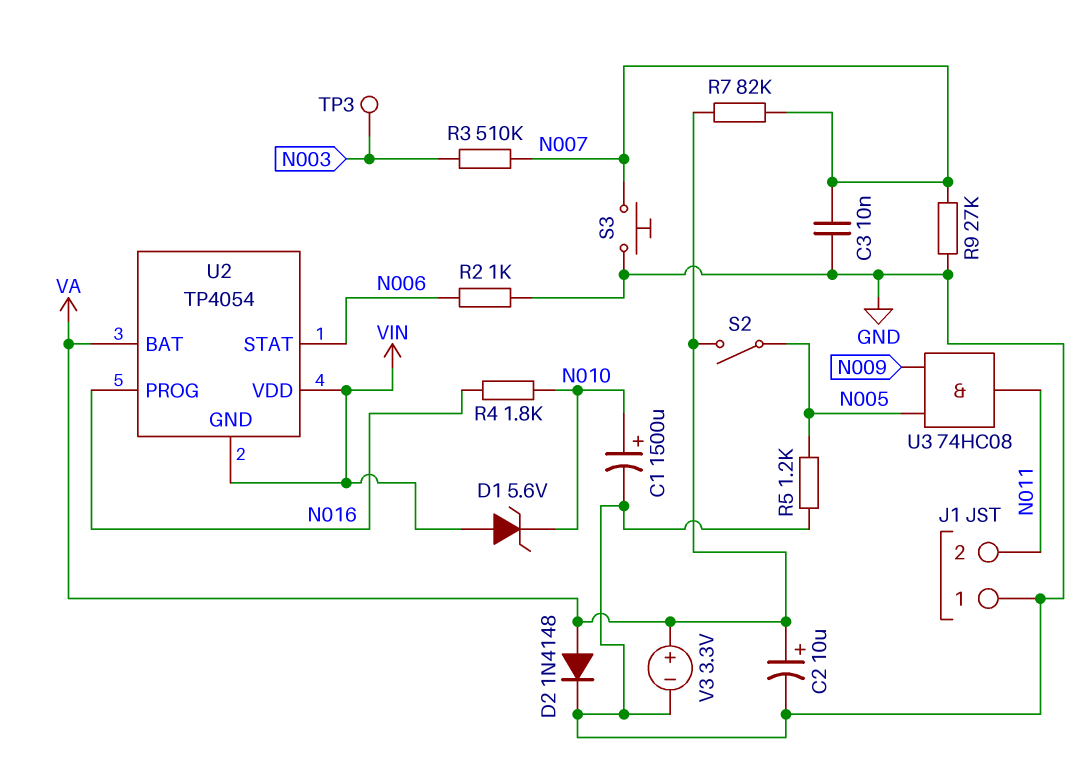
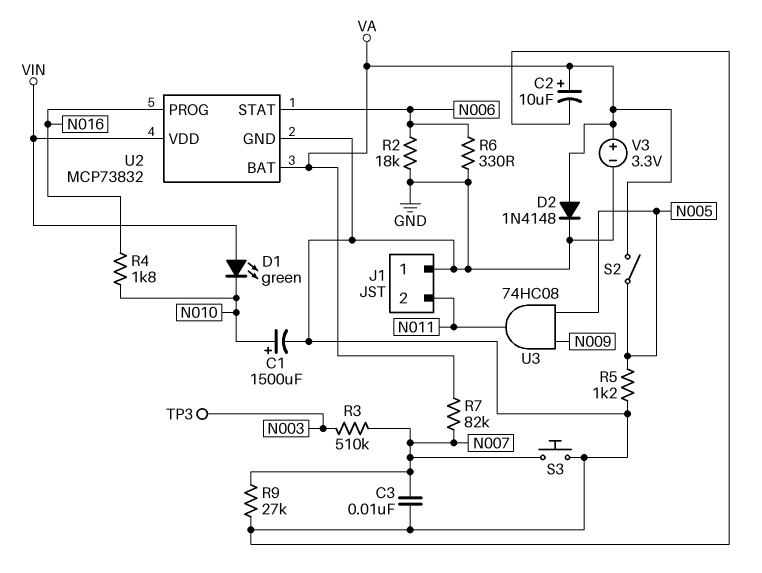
D1: zener 5.6V (A VIN, K N010) -> LED green (A VIN, K N010)
R2: 1k (GND, N006) -> 18k (GND, N006)
R6: none -> 330 (GND, N006)
U2: TP4054 -> MCP73832
U2 pin GND: VIN -> GND

